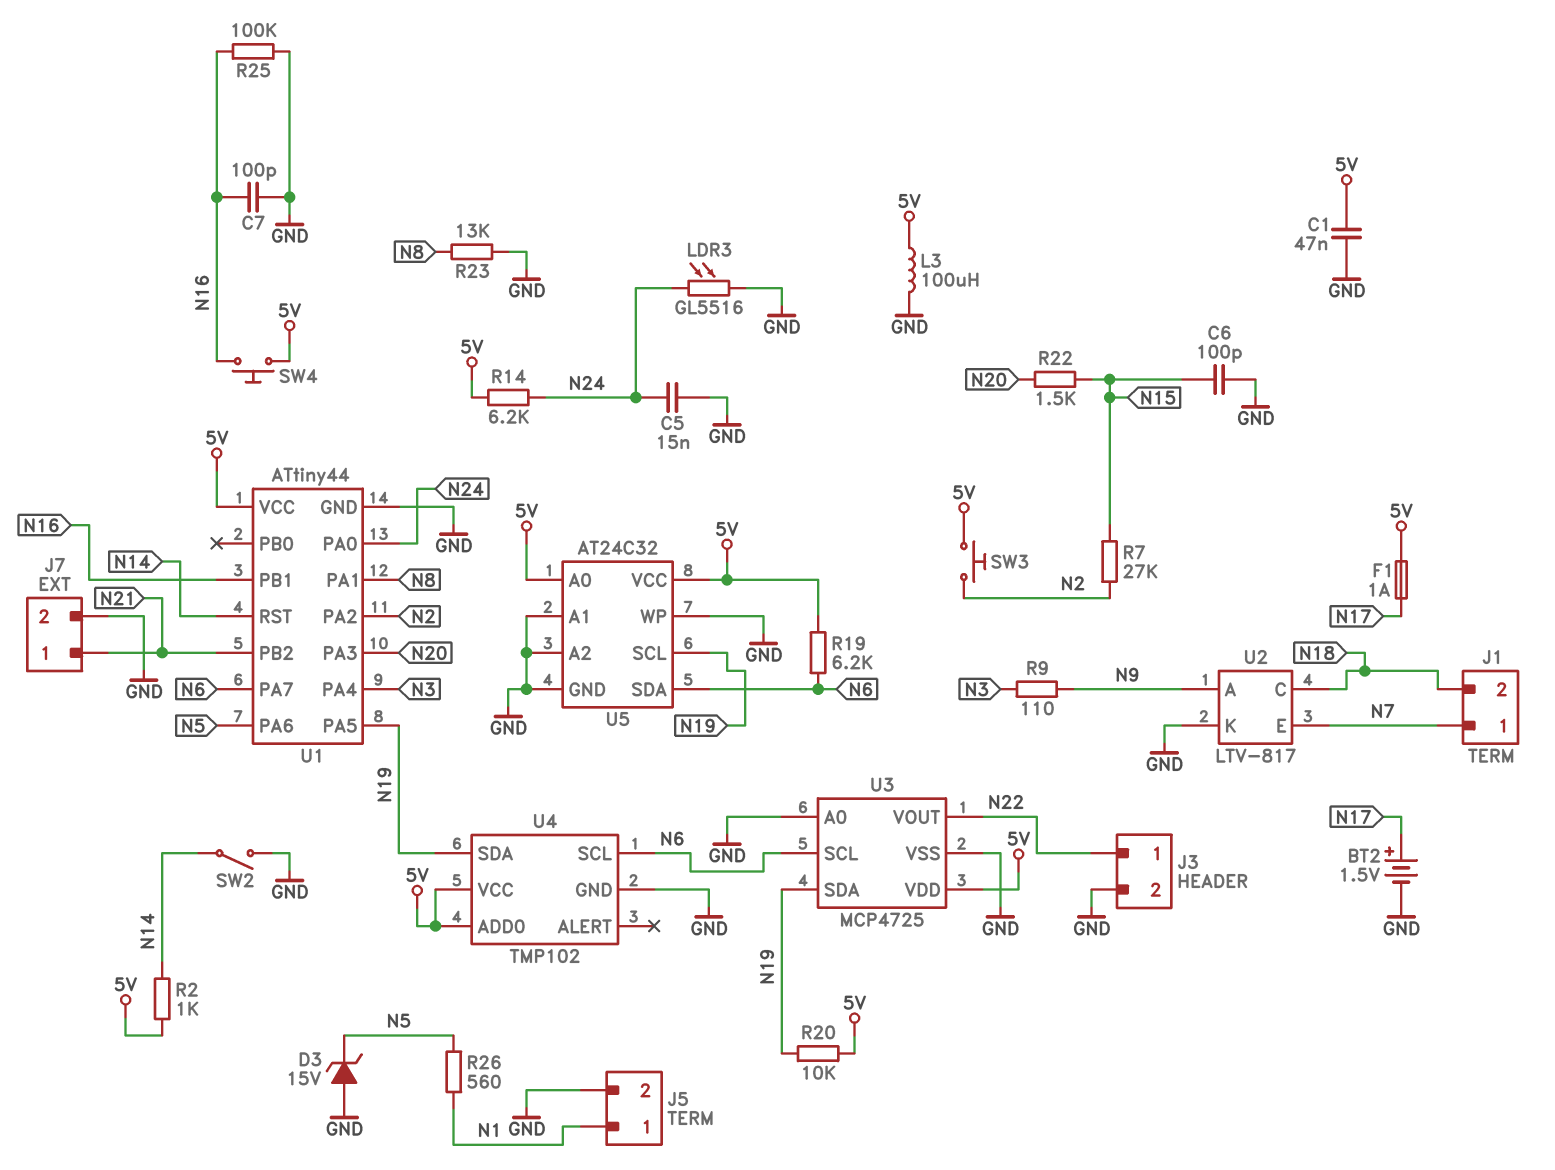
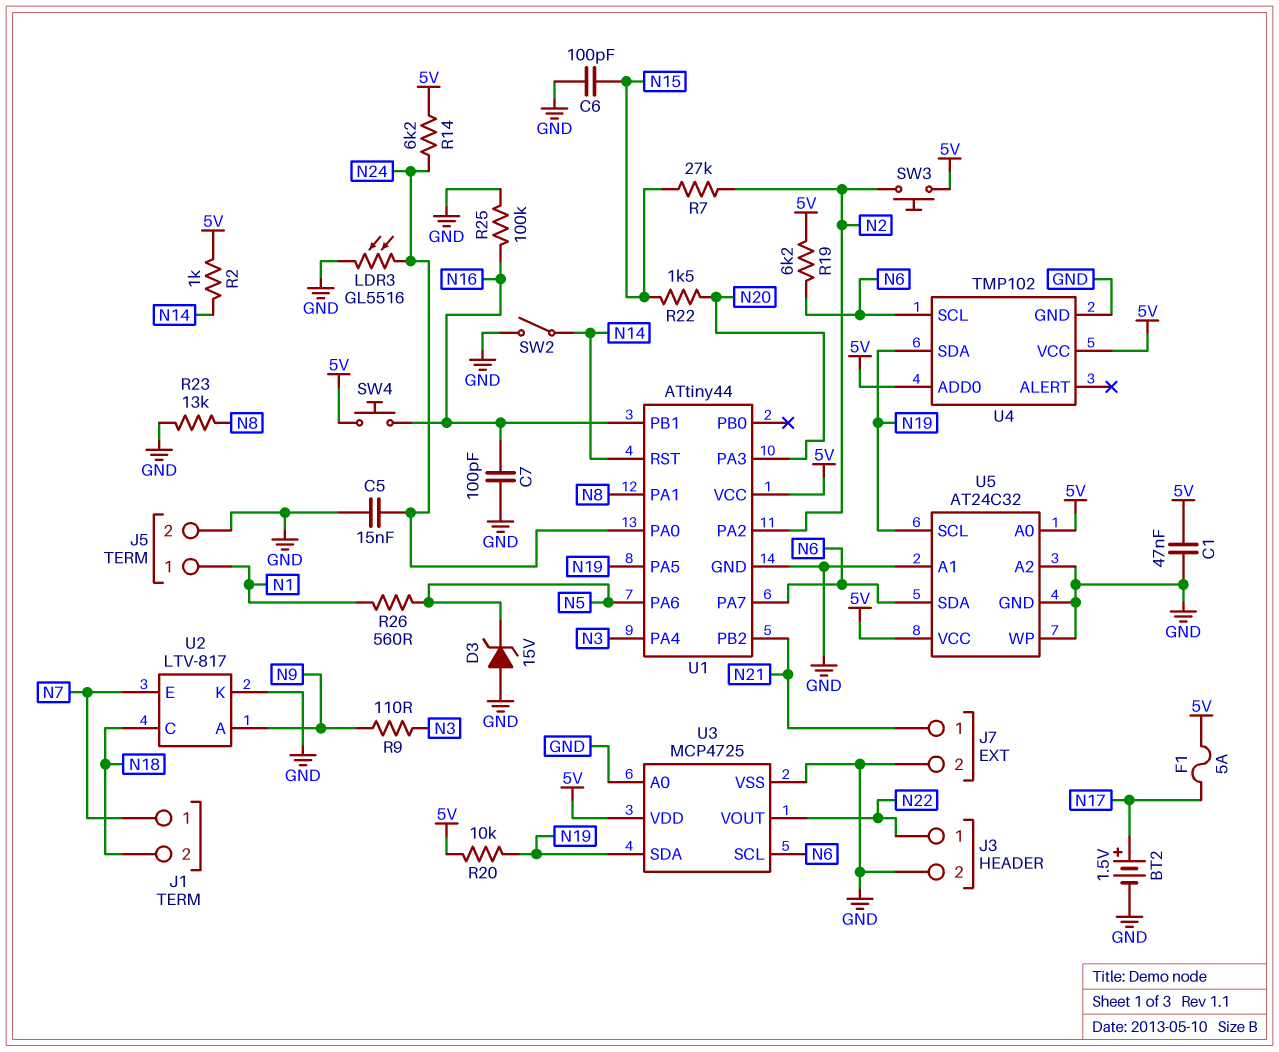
F1: 1A (5V, N17) -> 5A (5V, N17)
L3: 100uH (5V, GND) -> none

